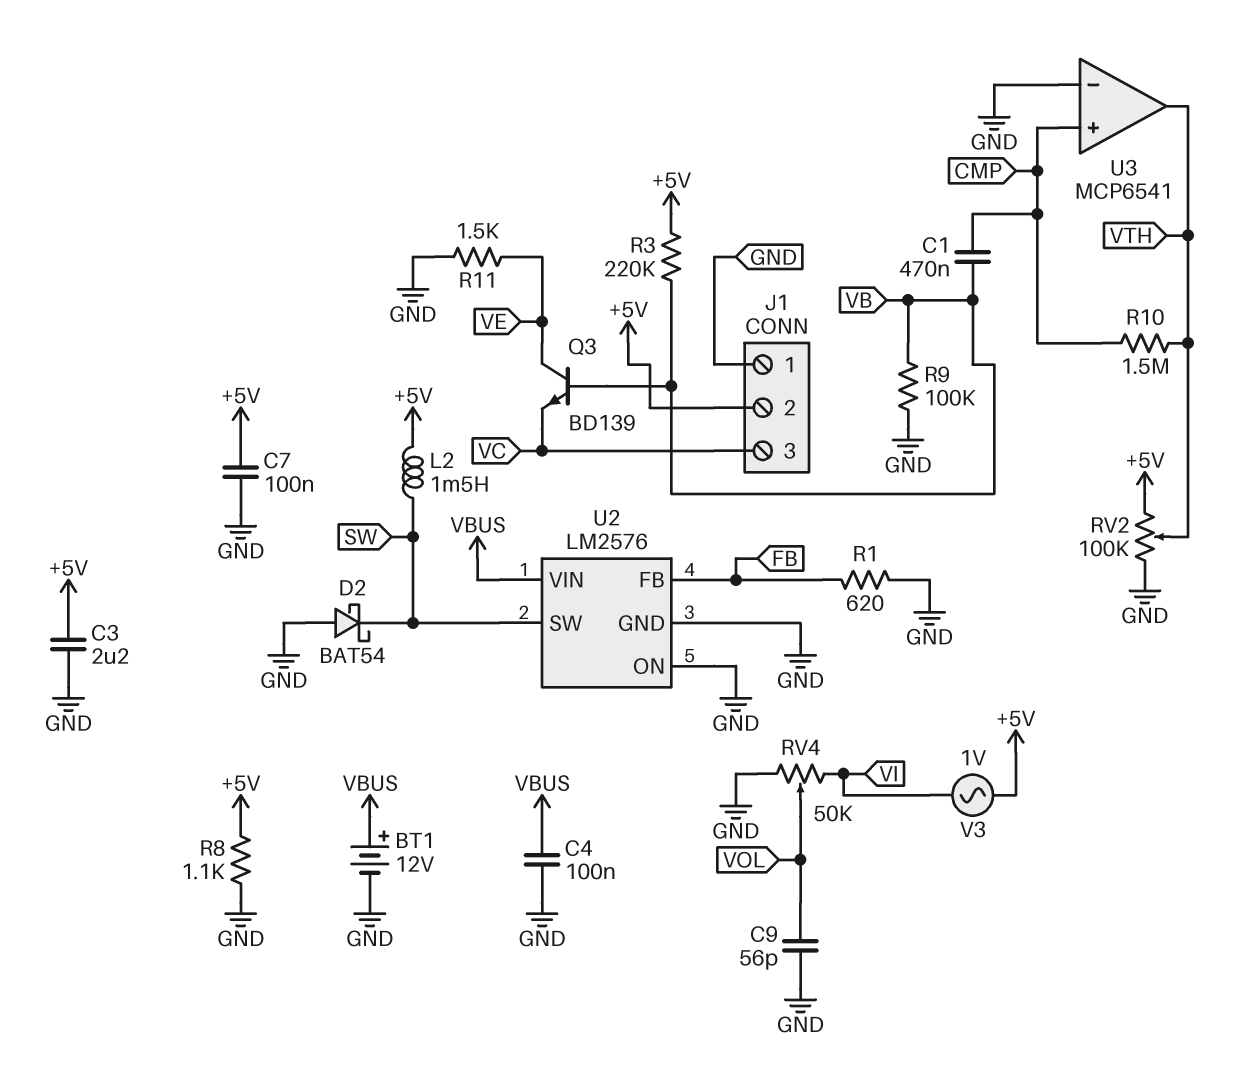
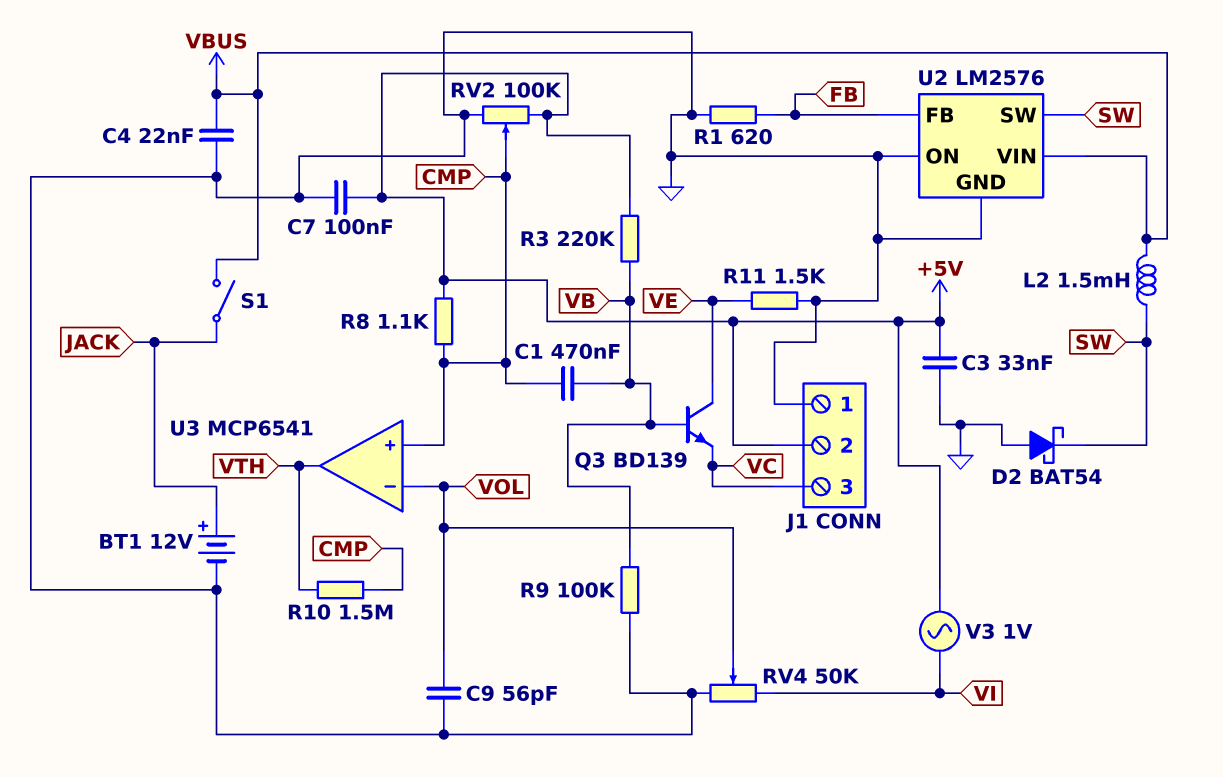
BT1: 12V (plus VBUS, minus GND) -> 12V (plus JACK, minus GND)
C3: 2.2uF (+5V, GND) -> 33nF (+5V, GND)
C4: 100nF (GND, VBUS) -> 22nF (GND, VBUS)
L2: 1.5mH (+5V, SW) -> 1.5mH (SW, VBUS)
R8: 1.1k (+5V, GND) -> 1.1k (+5V, CMP)
RV2: 100k (+5V, GND, wiper VTH) -> 100k (+5V, GND, wiper CMP)
S1: none -> switch (JACK, VBUS)
U3 pin in-: GND -> VOL

